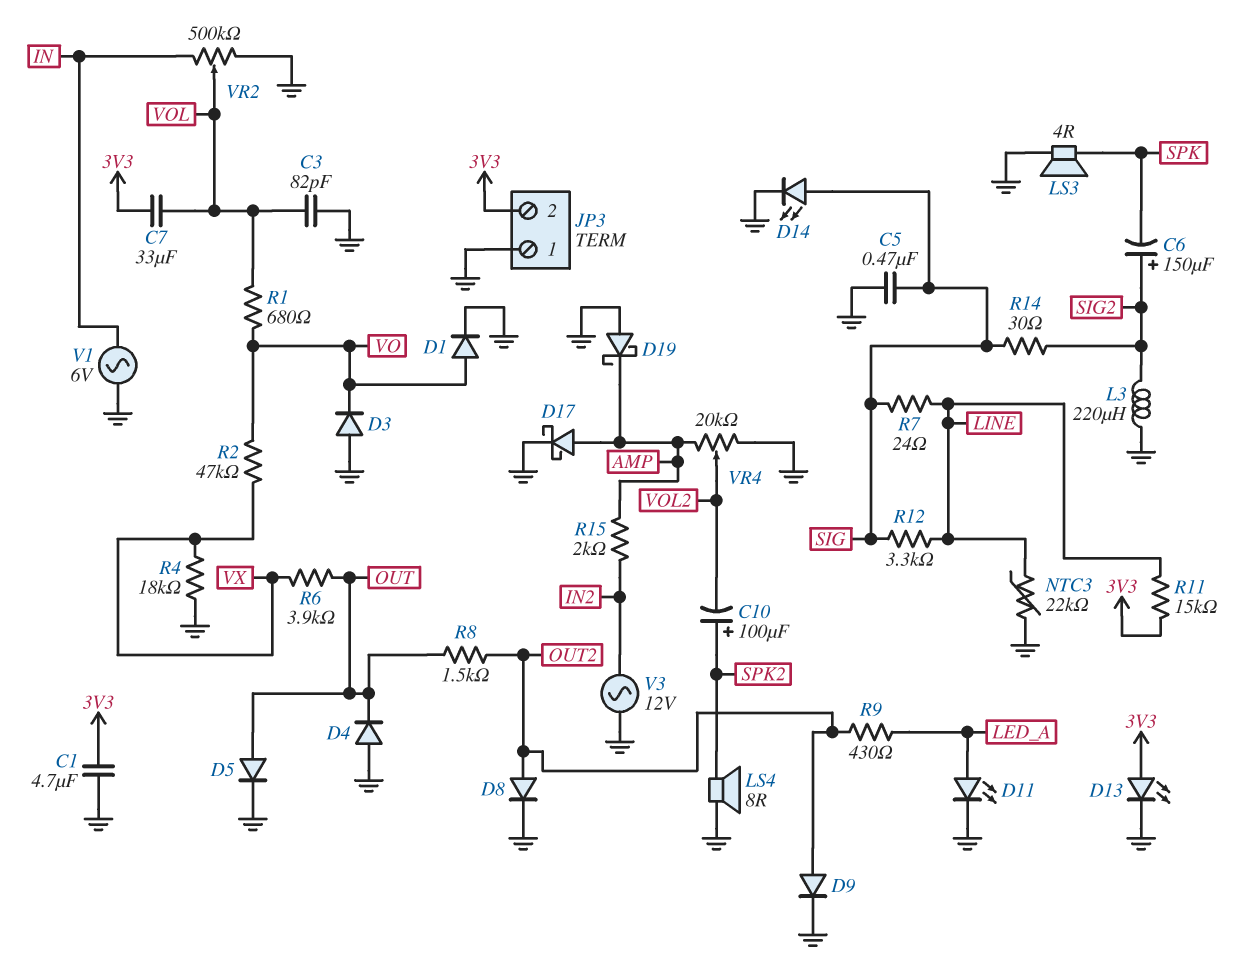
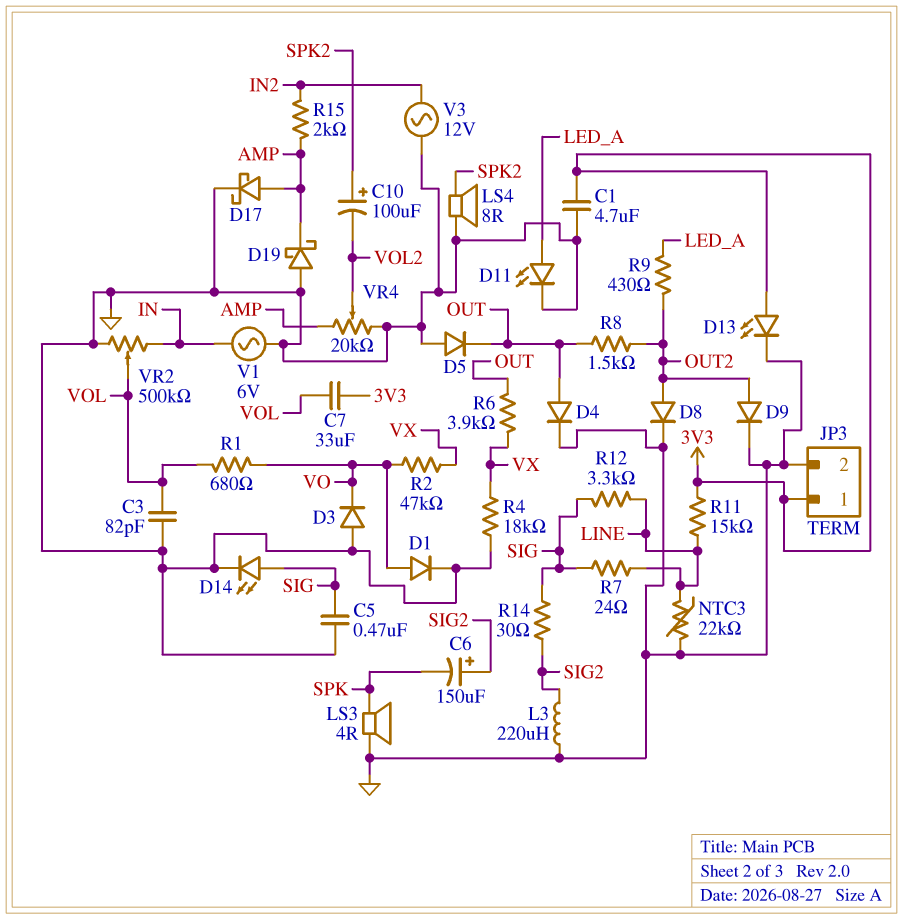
D4: diode (A GND, K OUT) -> diode (A OUT, K GND)
D5: diode (A OUT, K GND) -> diode (A GND, K OUT)
JP3 pin 1: GND -> 3V3
JP3 pin 2: 3V3 -> GND

